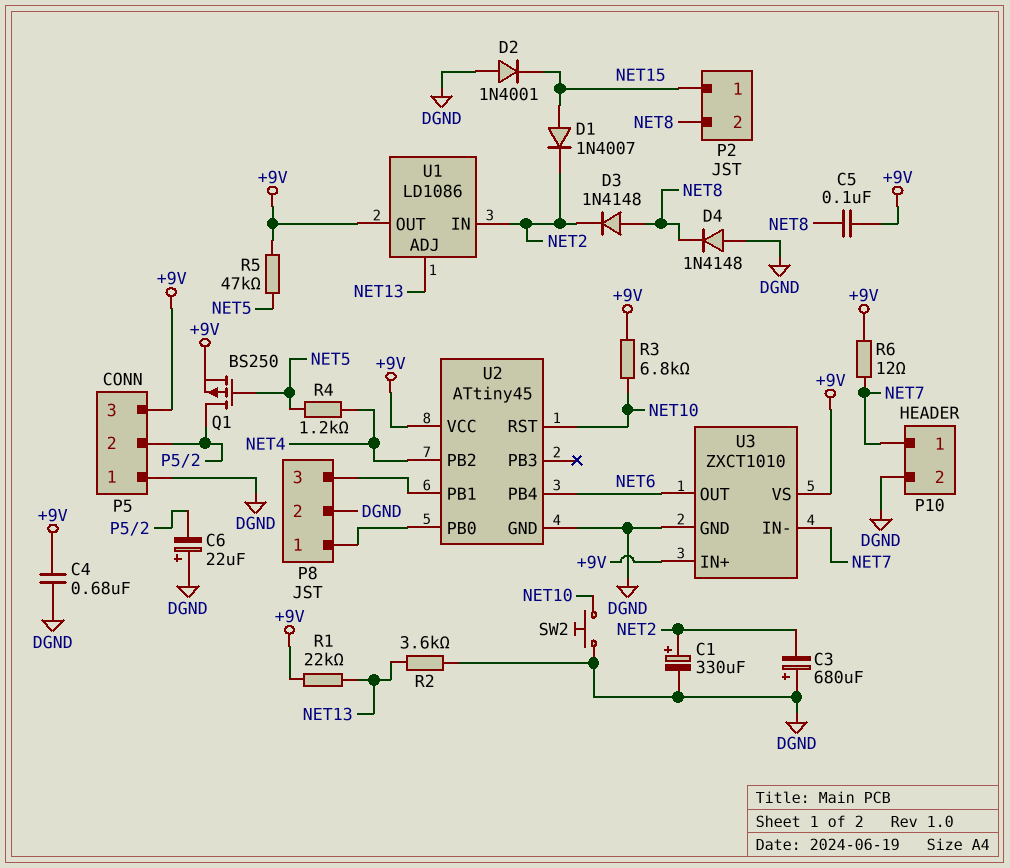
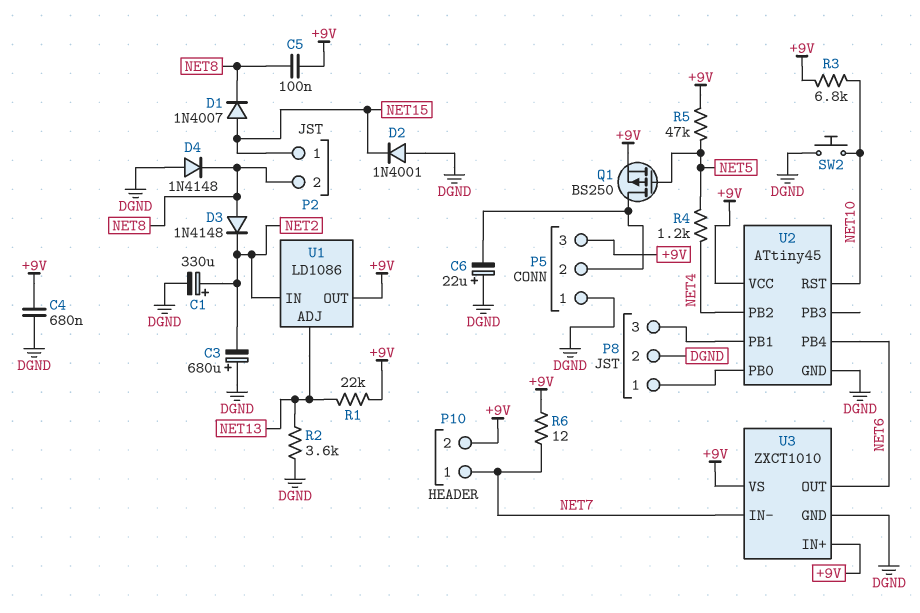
D1: diode 1N4007 (A NET15, K NET2) -> diode 1N4007 (A NET15, K NET8)
P10 pin 2: DGND -> +9V

